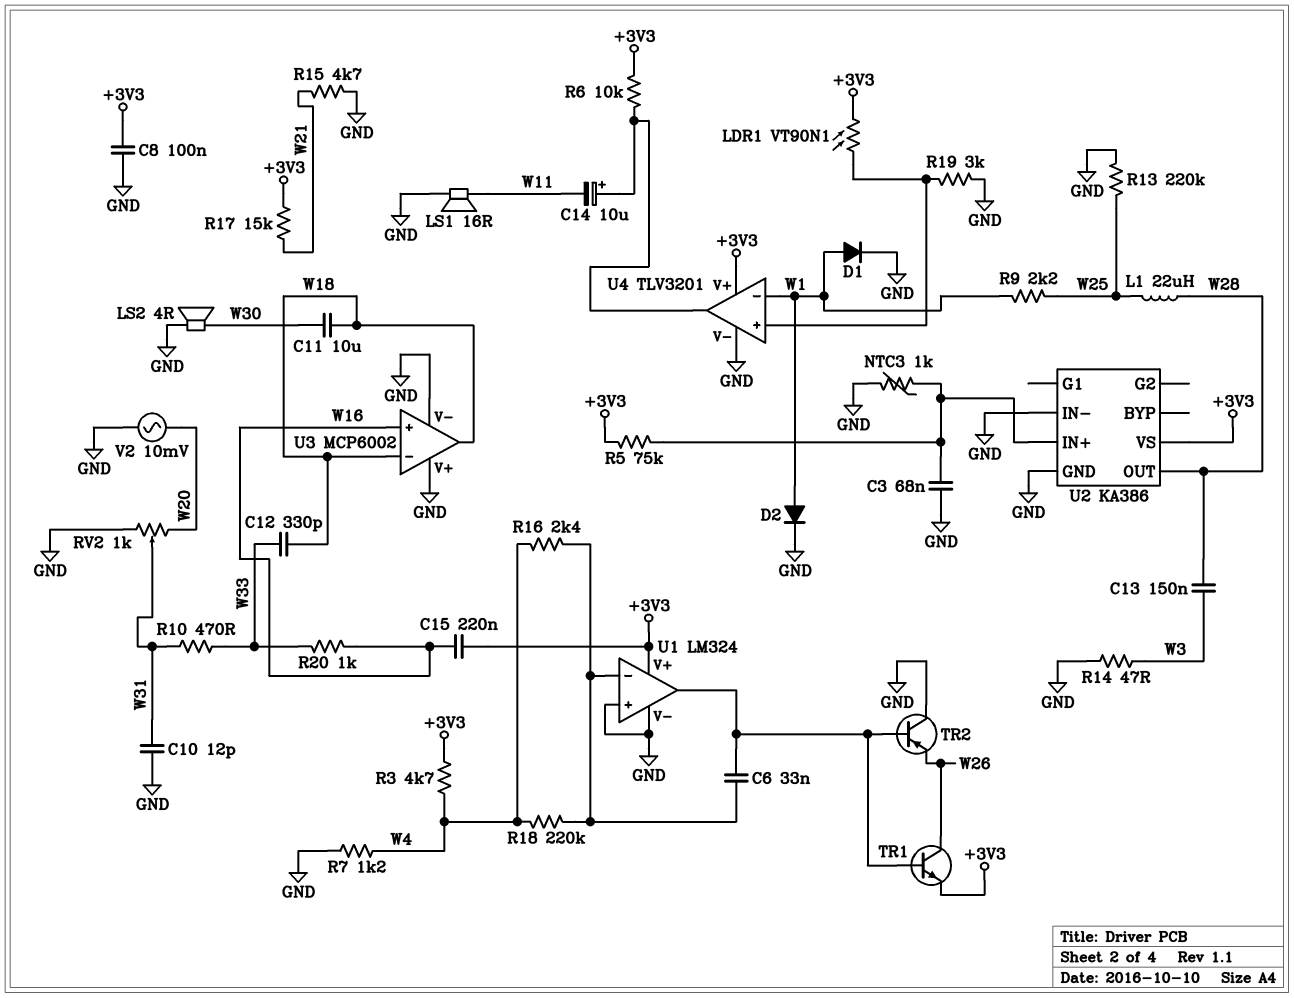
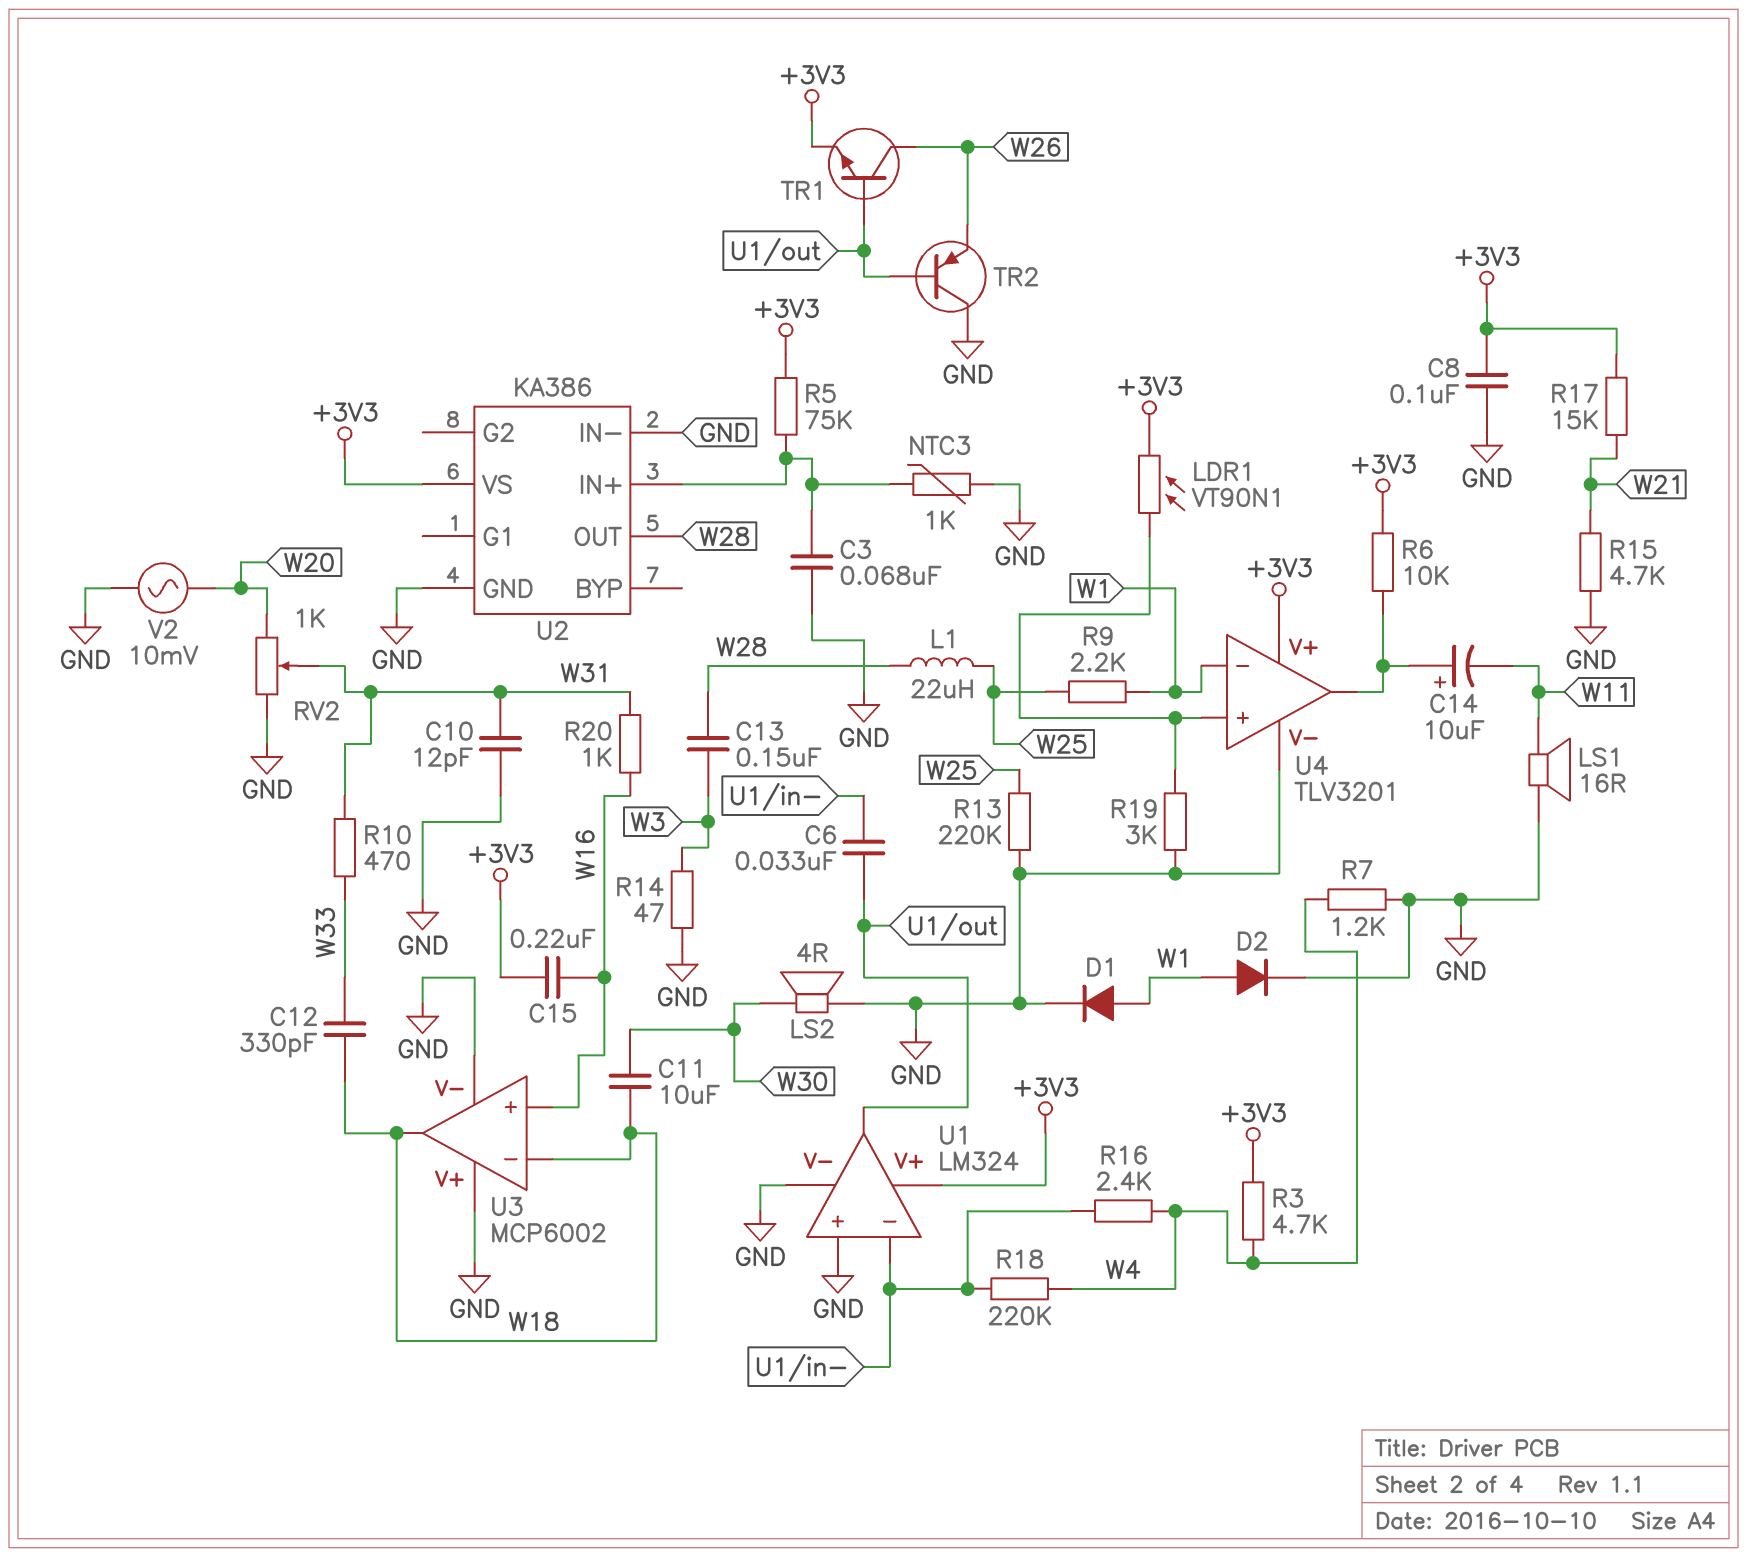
R20: 1k (W16, W33) -> 1k (W16, W31)

